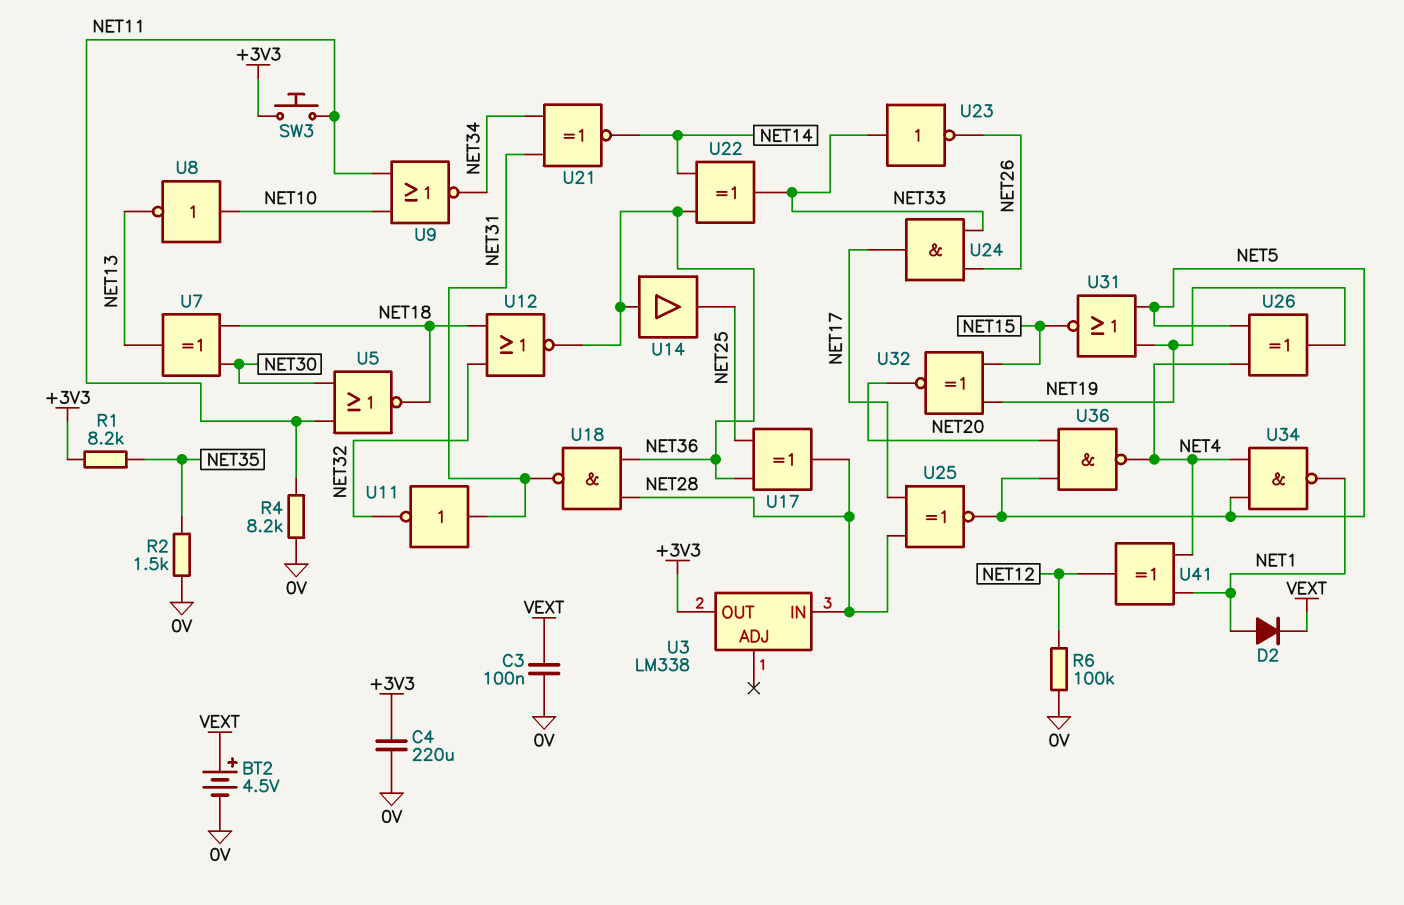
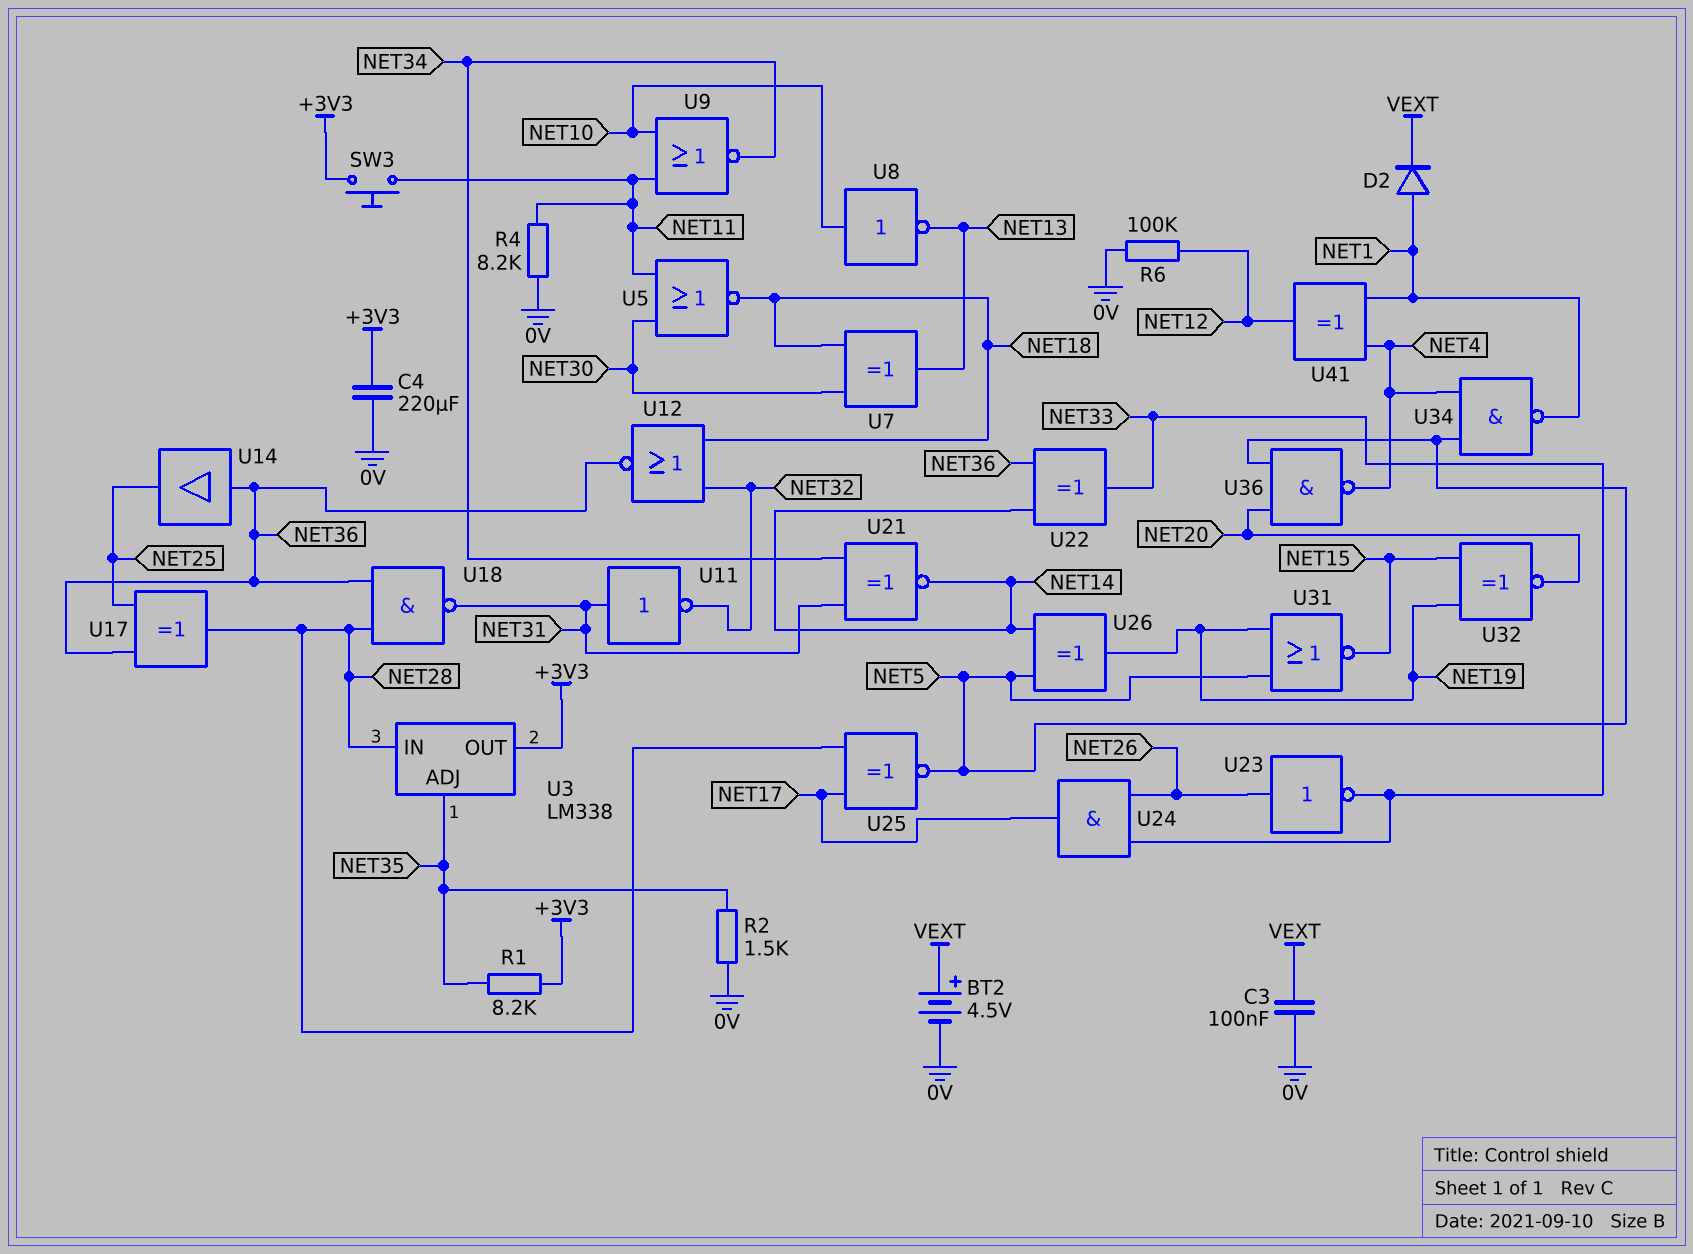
U3 pin ADJ: none -> NET35
U23: NOT (in NET33, out NET26) -> NOT (in NET26, out NET33)
U26: XOR (in NET4, in NET5, out NET19) -> XOR (in NET5, in NET14, out NET19)

